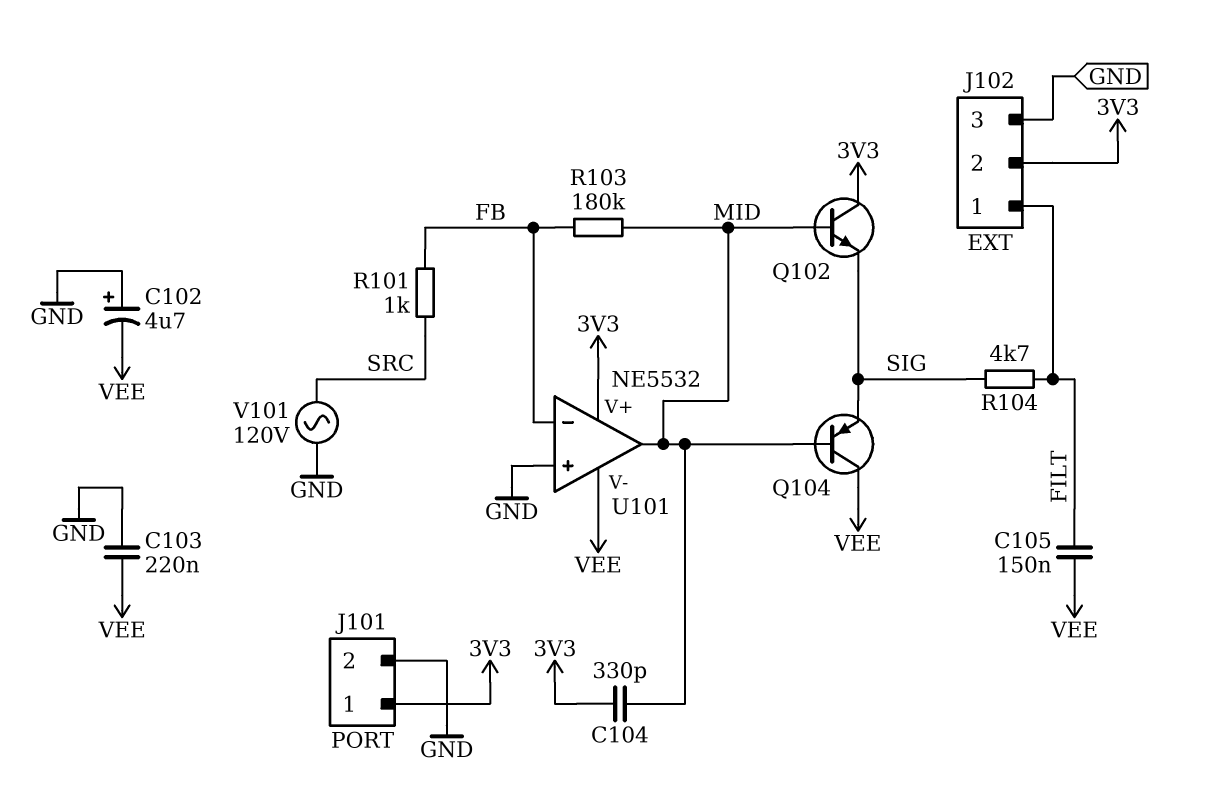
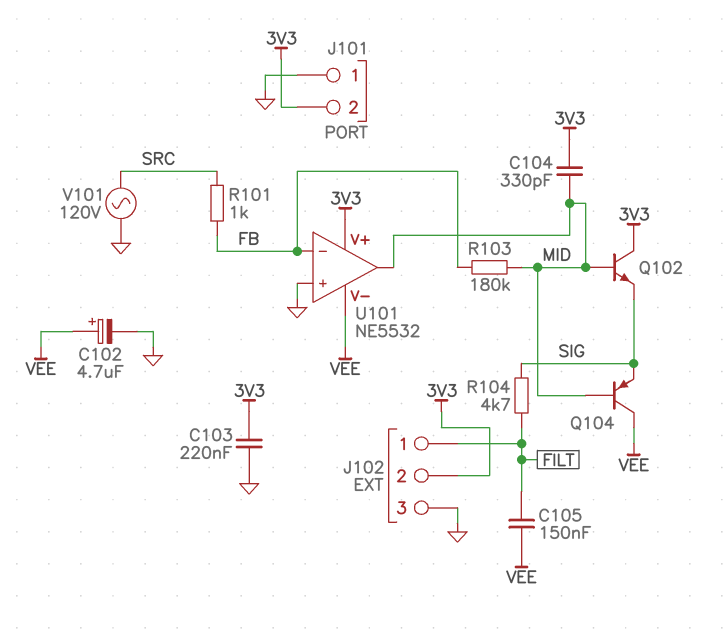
C102: 4.7uF (plus GND, minus VEE) -> 4.7uF (plus VEE, minus GND)
C103: 220nF (GND, VEE) -> 220nF (3V3, GND)
J101 pin 1: 3V3 -> GND
J101 pin 2: GND -> 3V3

